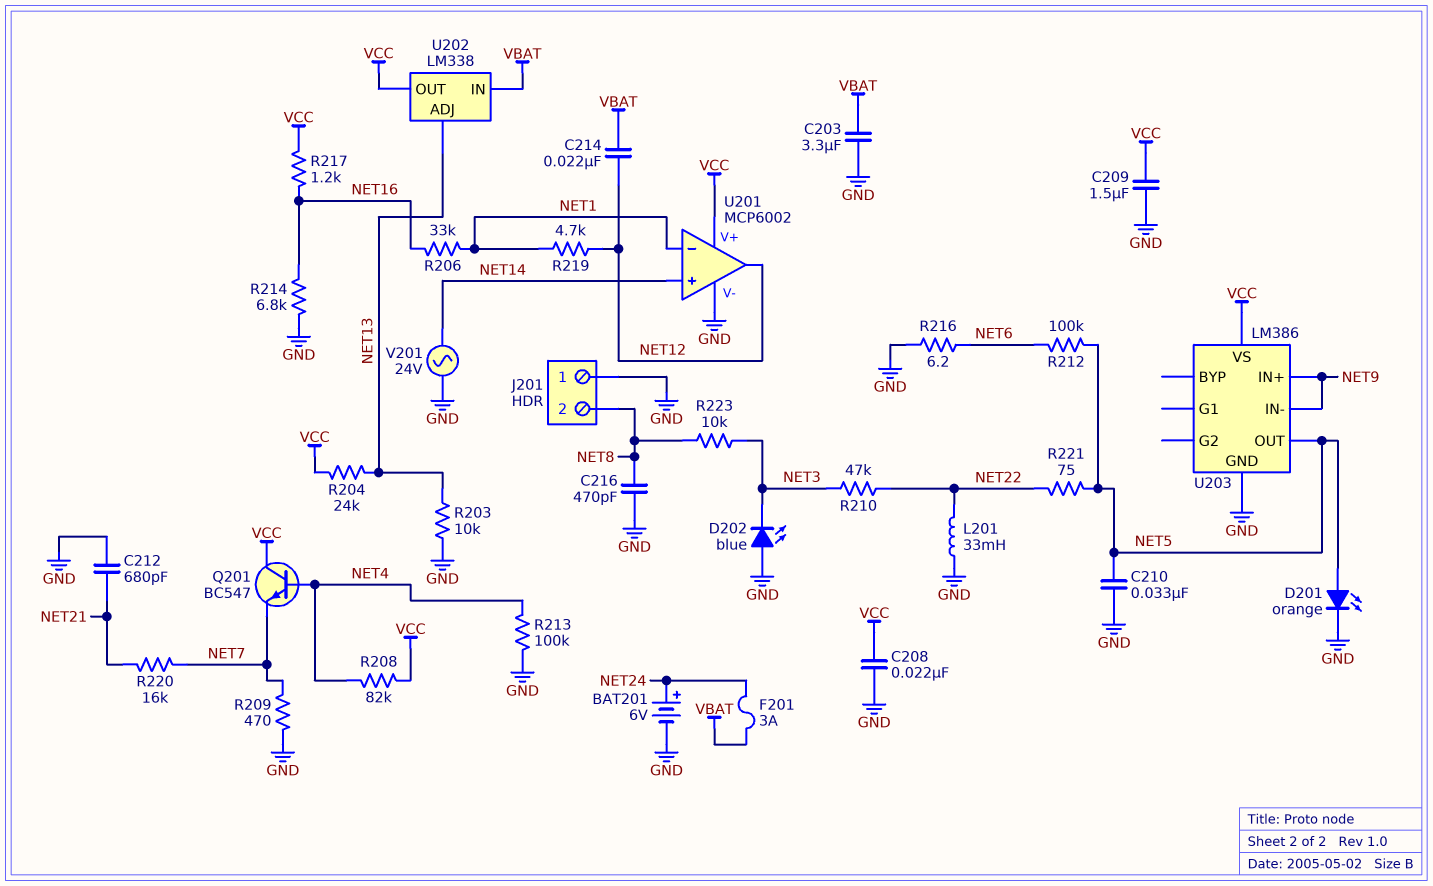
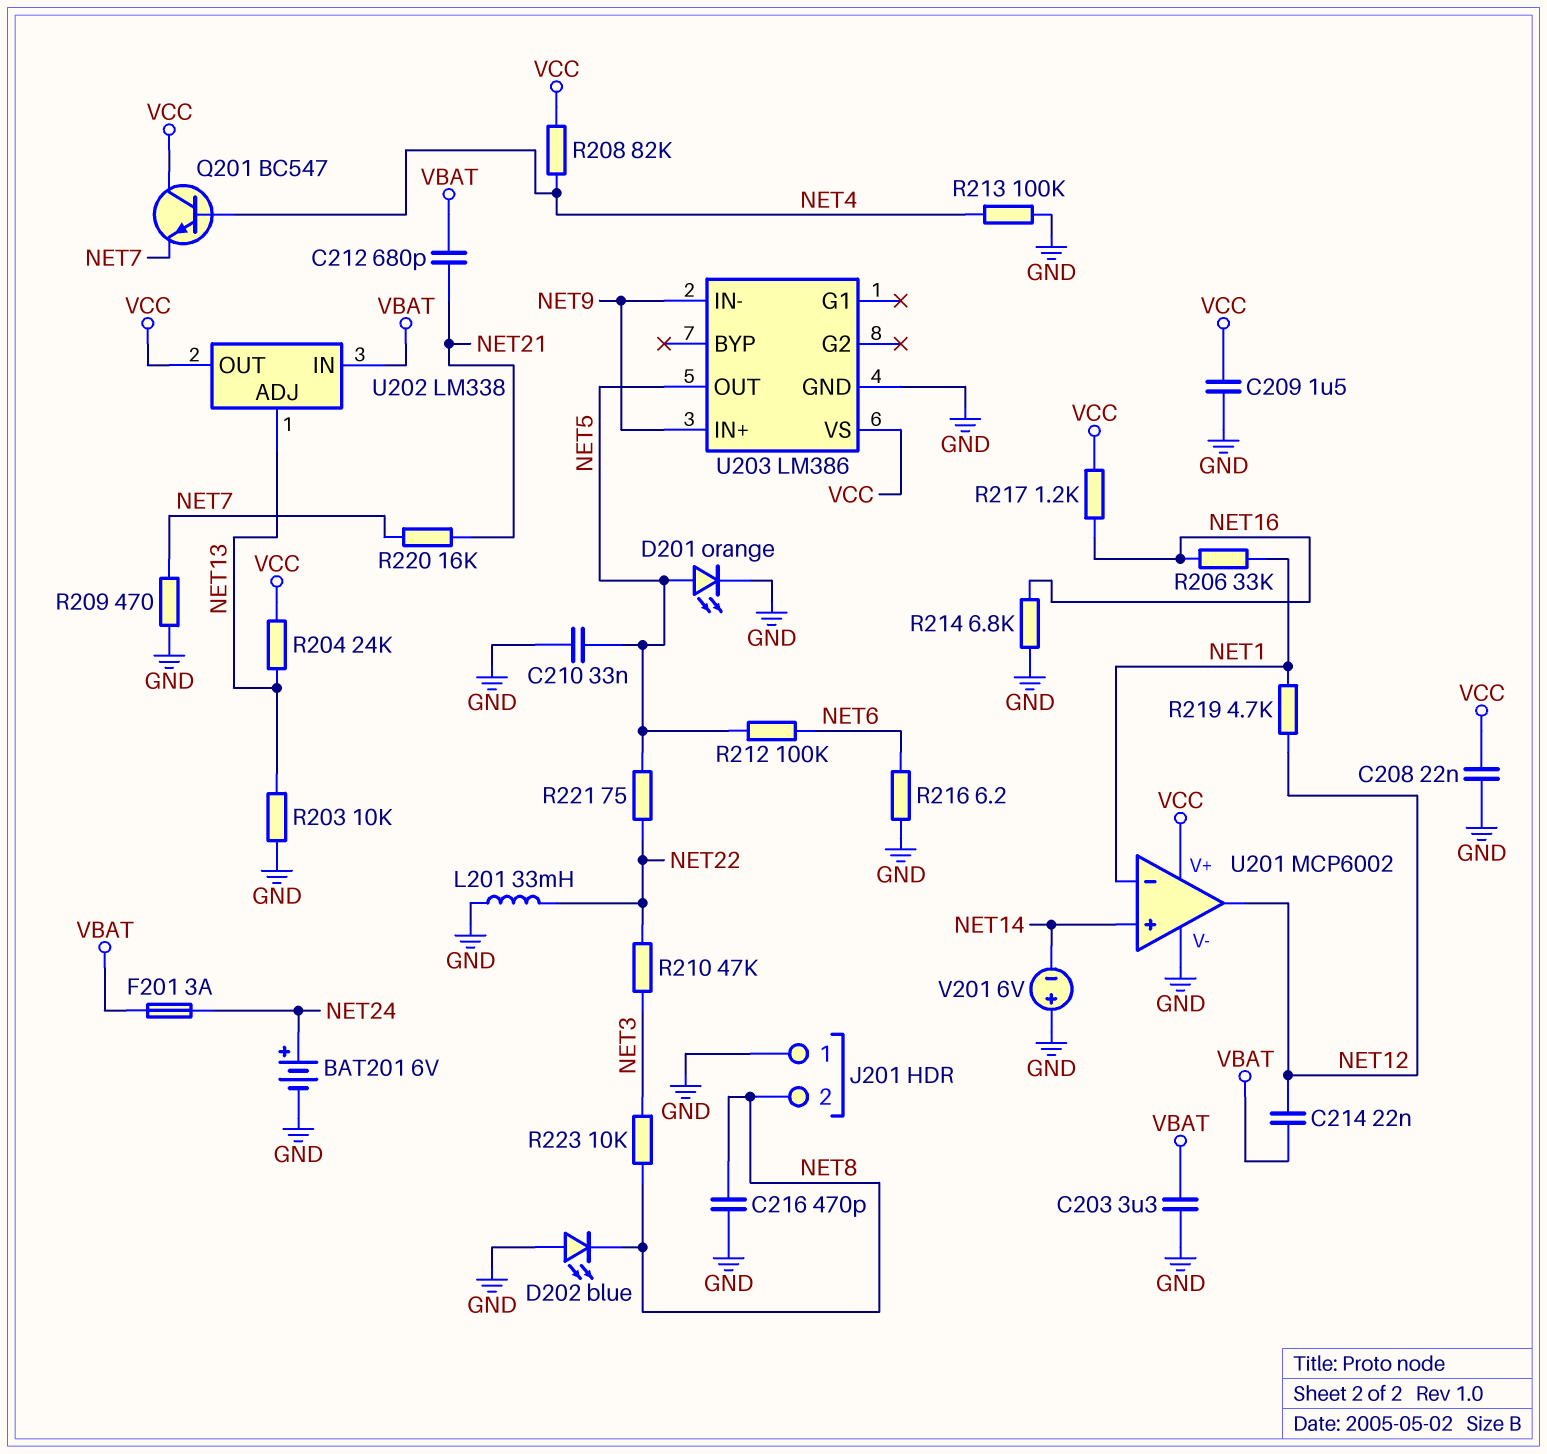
C212: 680pF (GND, NET21) -> 680pF (NET21, VBAT)
D202: LED blue (A GND, K NET3) -> LED blue (A GND, K NET8)
V201: AC 24V (GND, NET14) -> 6V (plus GND, minus NET14)

